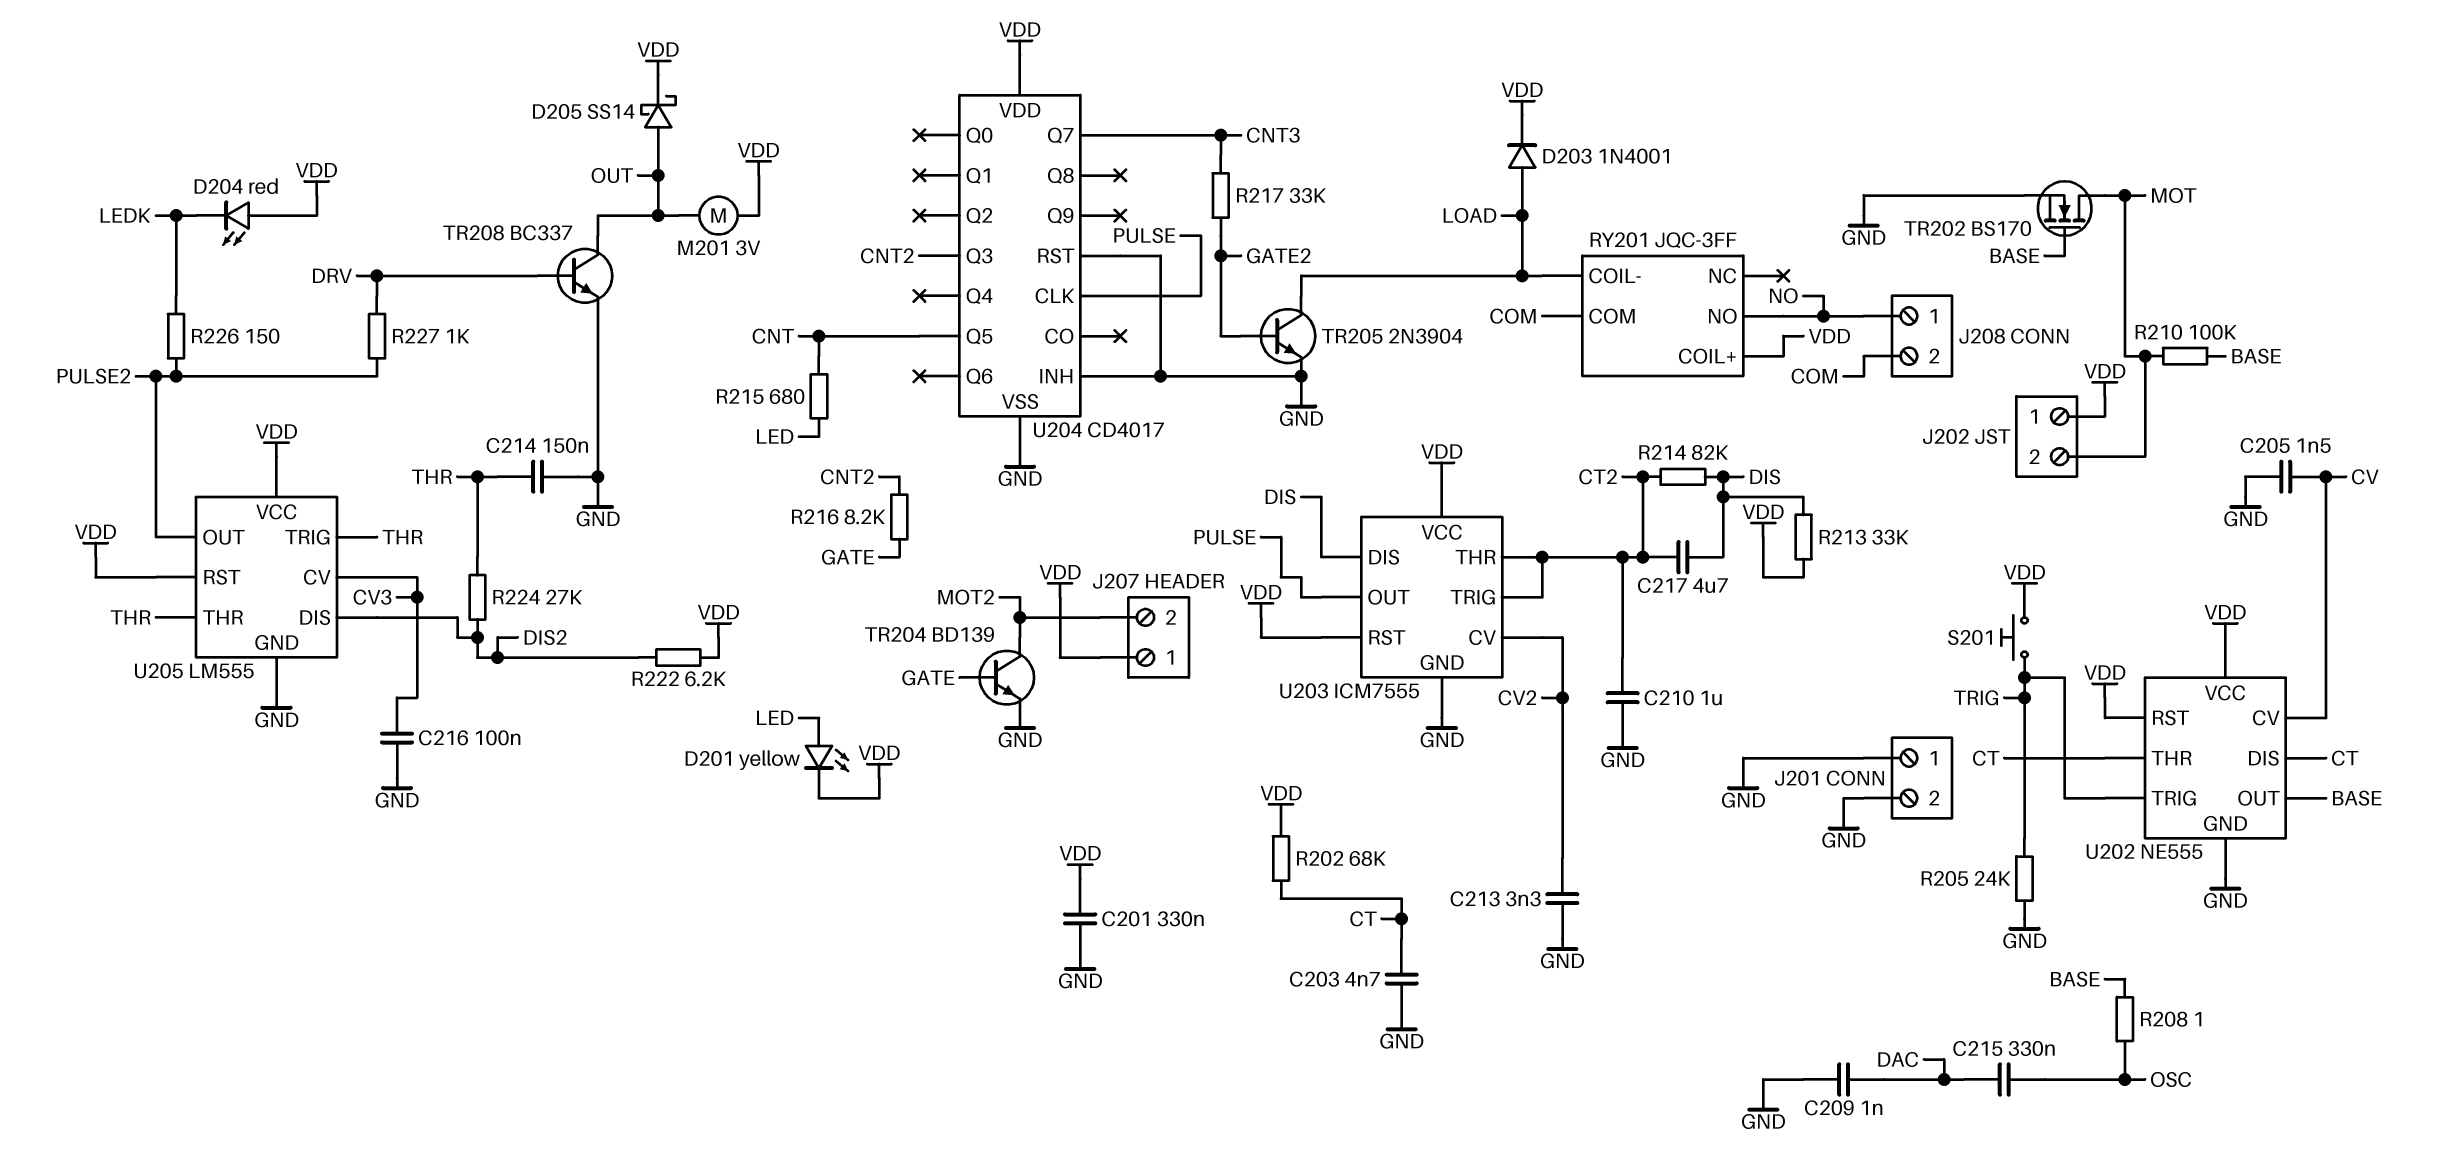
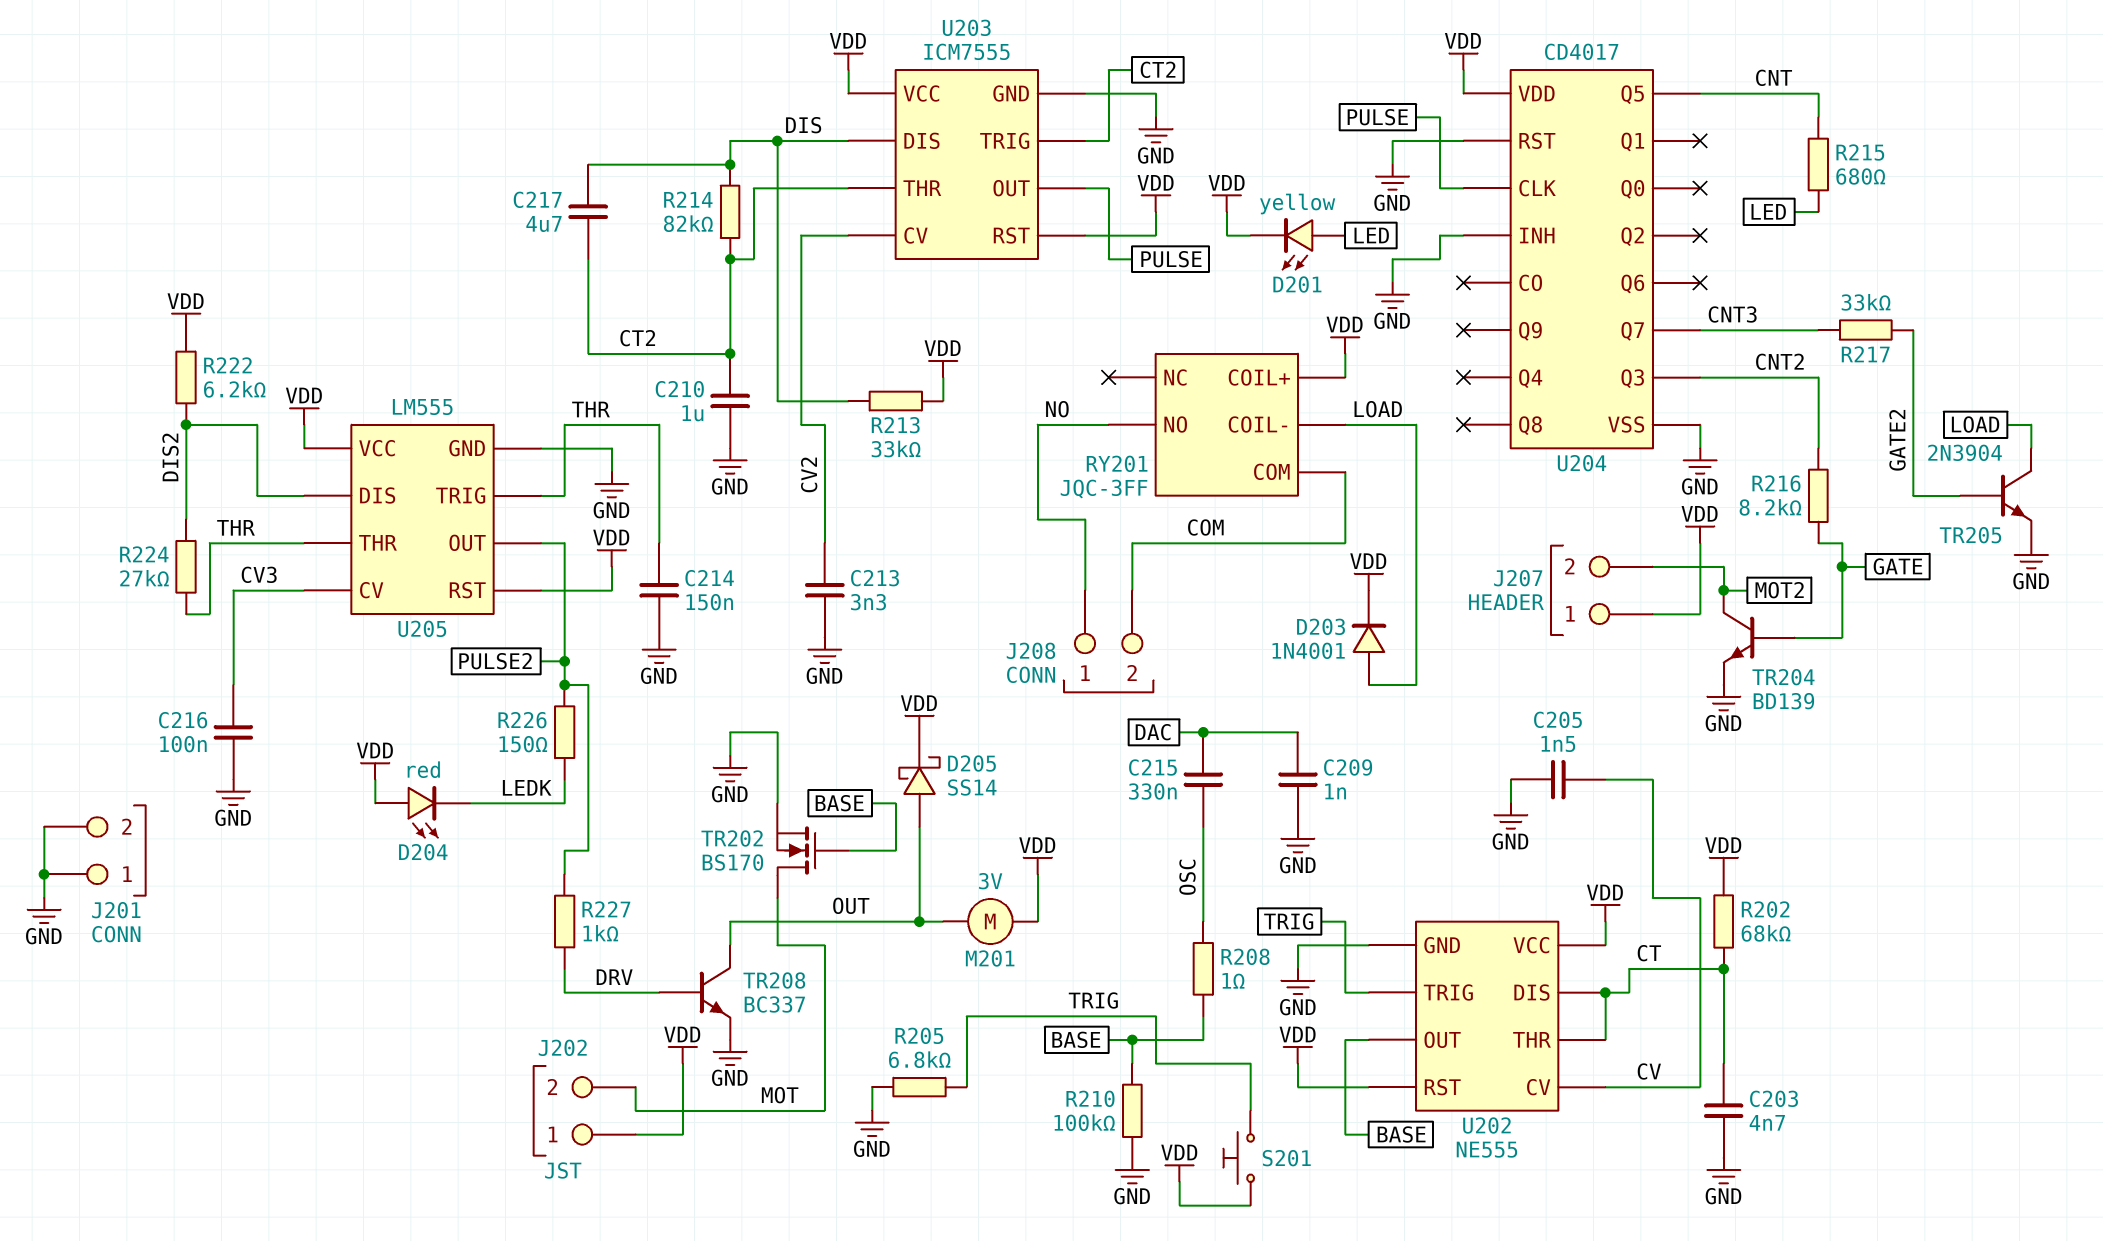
C201: 330nF (GND, VDD) -> none
R205: 24k (GND, TRIG) -> 6.8k (GND, TRIG)
R210: 100k (BASE, MOT) -> 100k (BASE, GND)

